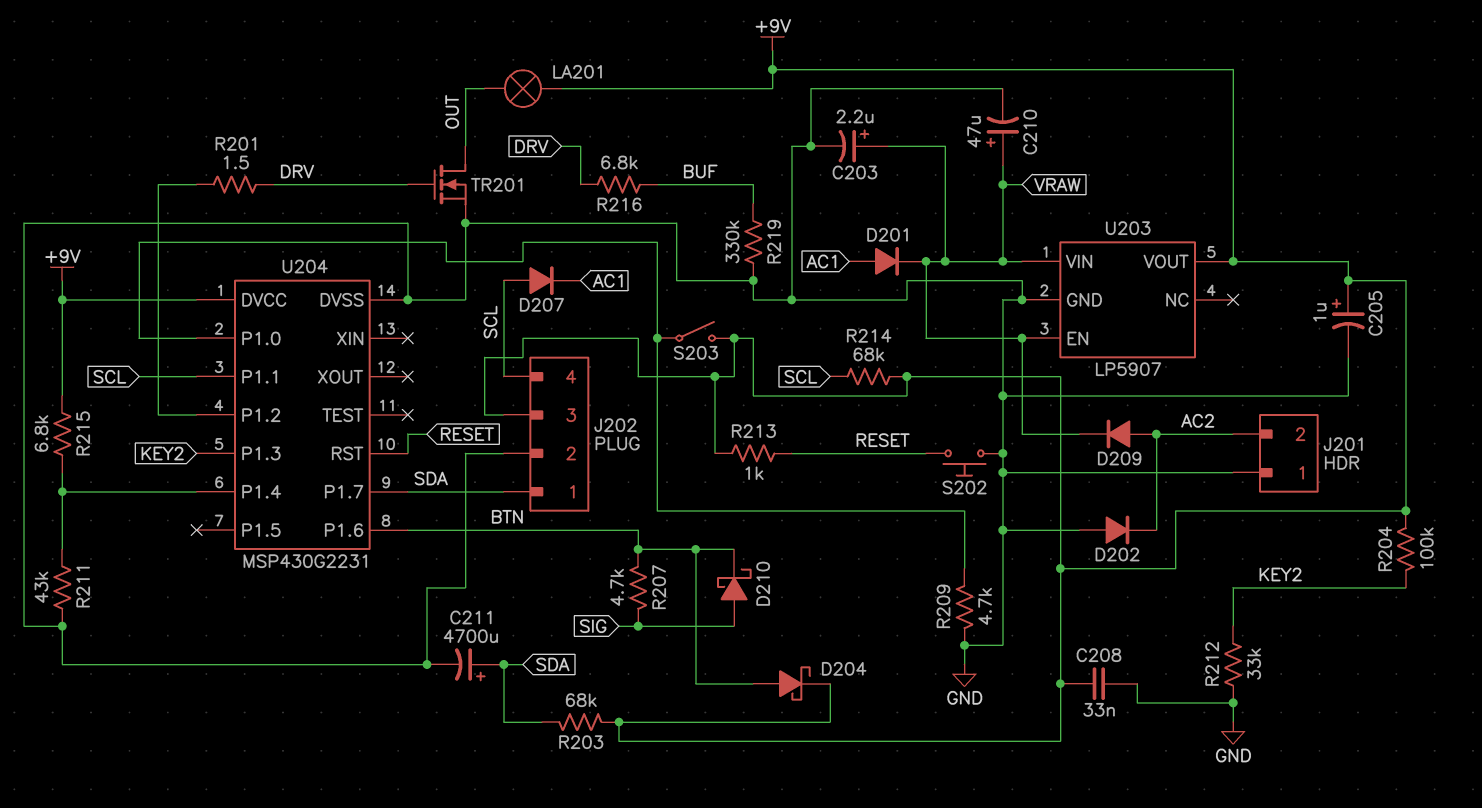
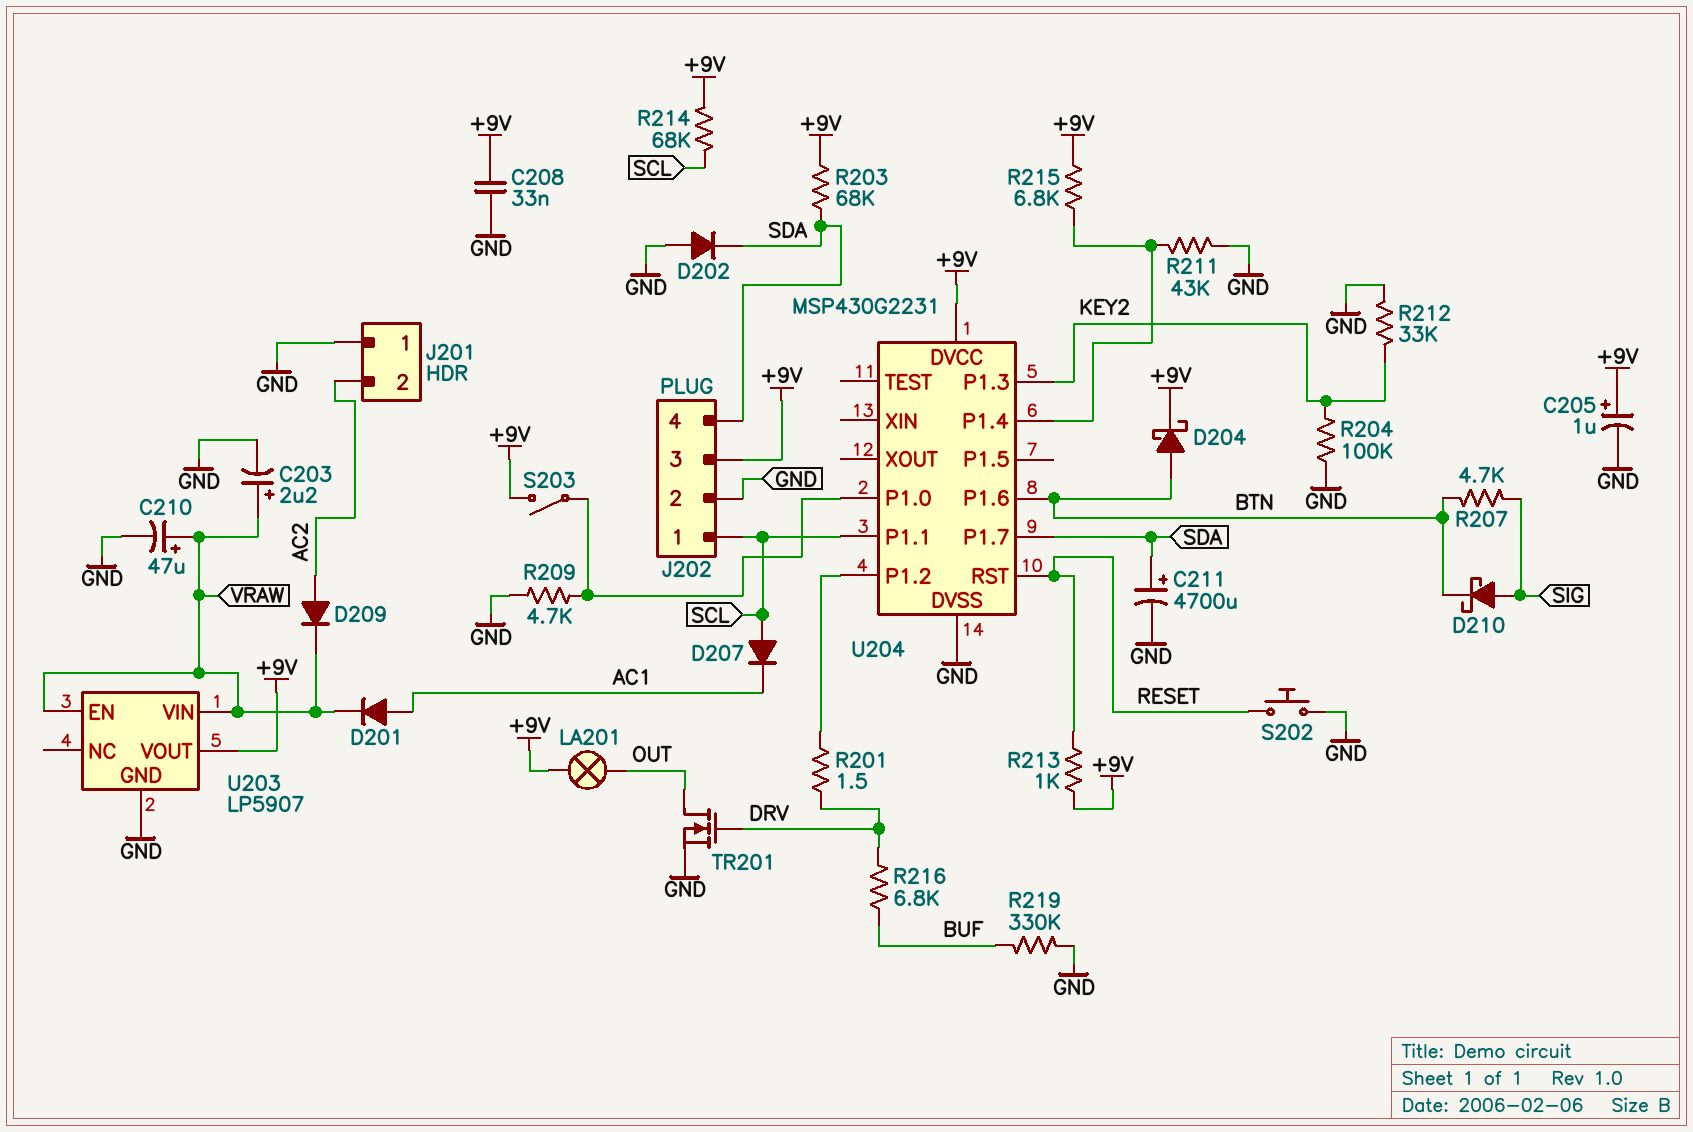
D202: diode (A GND, K AC2) -> diode (A GND, K SDA)
J202 pin 1: SDA -> SCL
J202 pin 4: SCL -> SDA
R204: 100k (+9V, KEY2) -> 100k (GND, KEY2)

